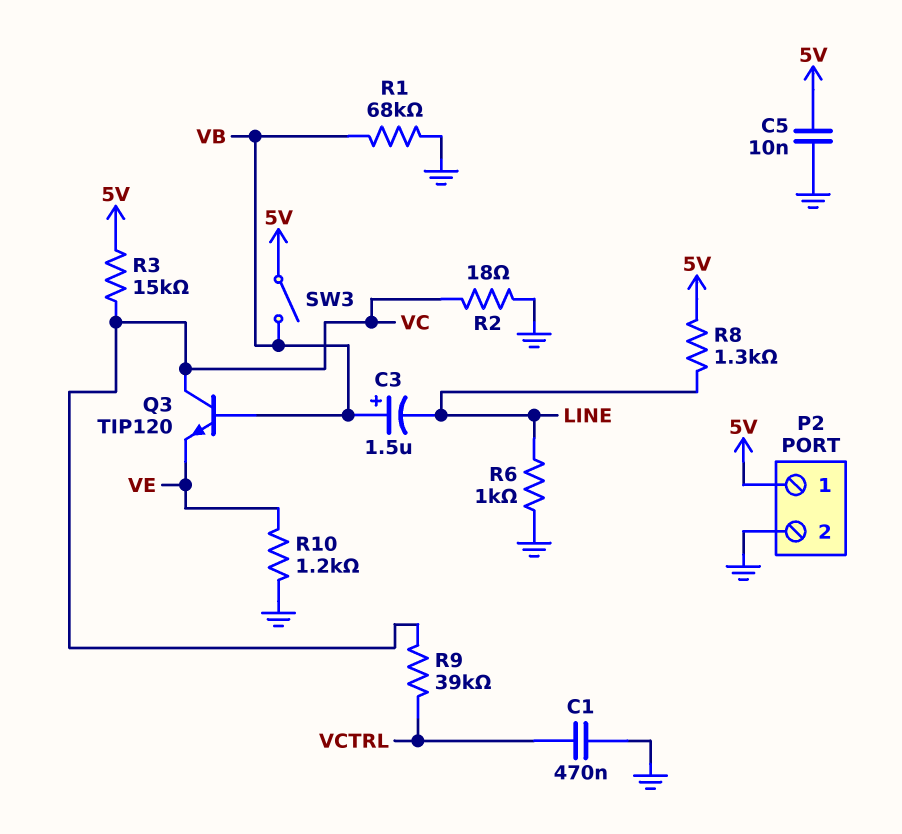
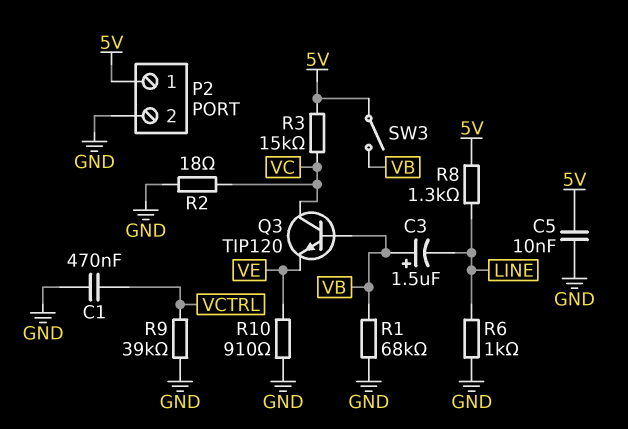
R9: 39k (VC, VCTRL) -> 39k (GND, VCTRL)
R10: 1.2k (GND, VE) -> 910 (GND, VE)

